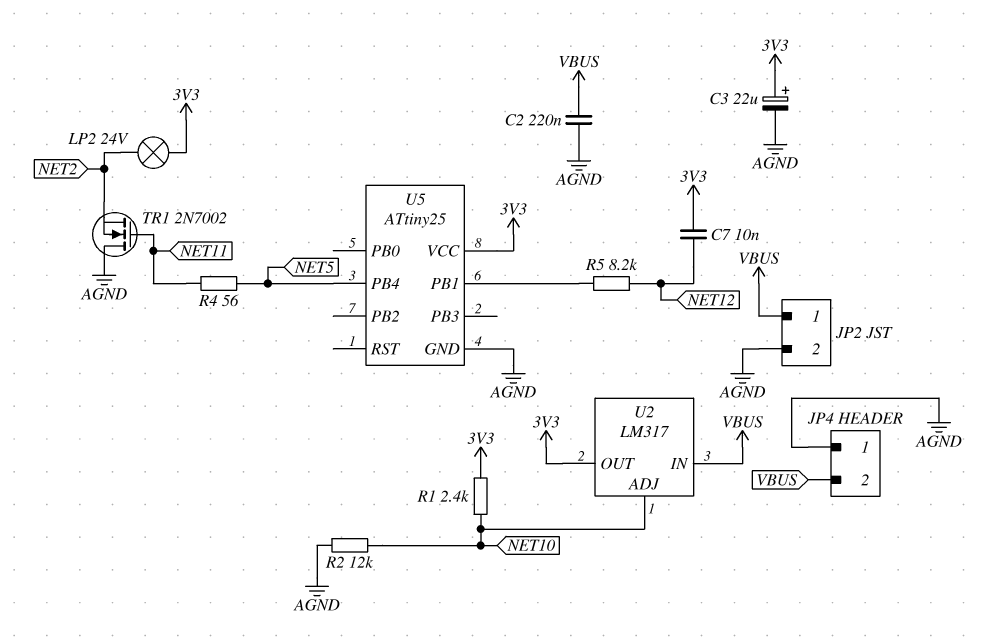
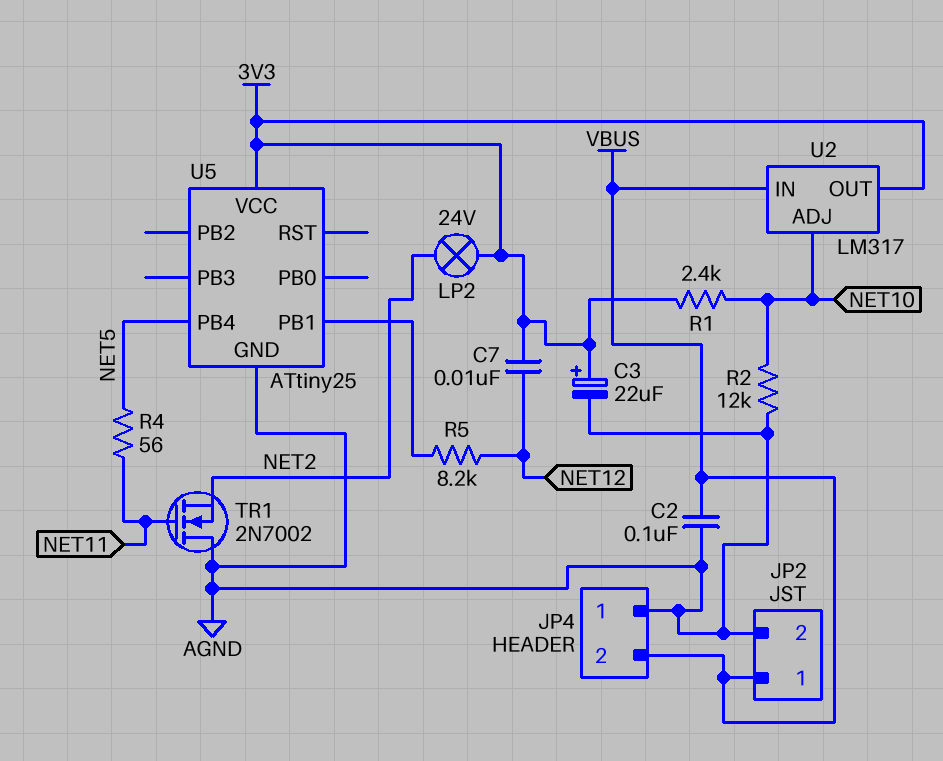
C2: 220nF (AGND, VBUS) -> 100nF (AGND, VBUS)

